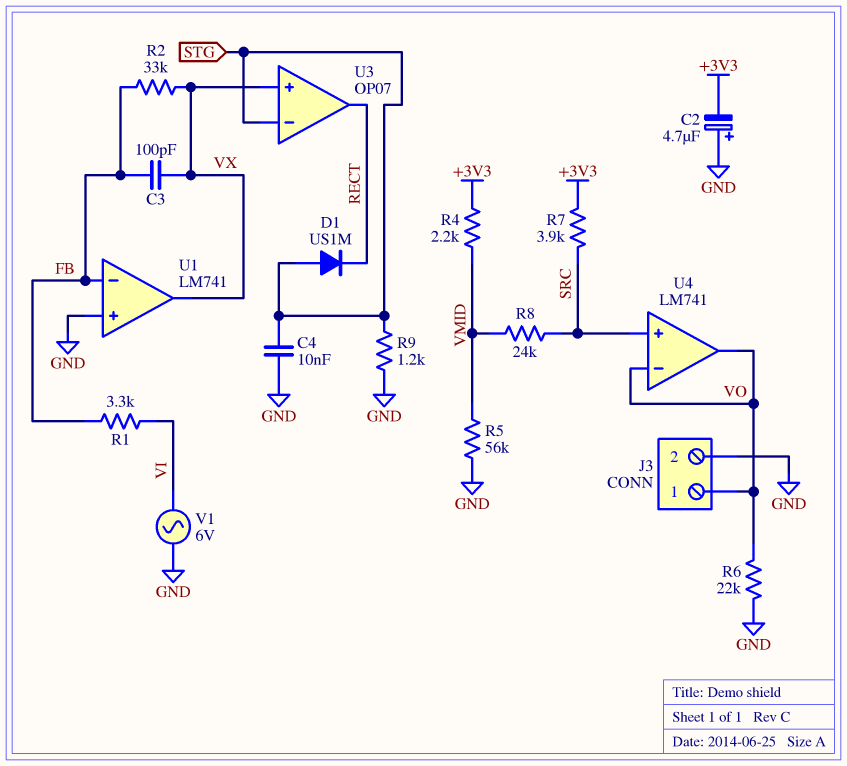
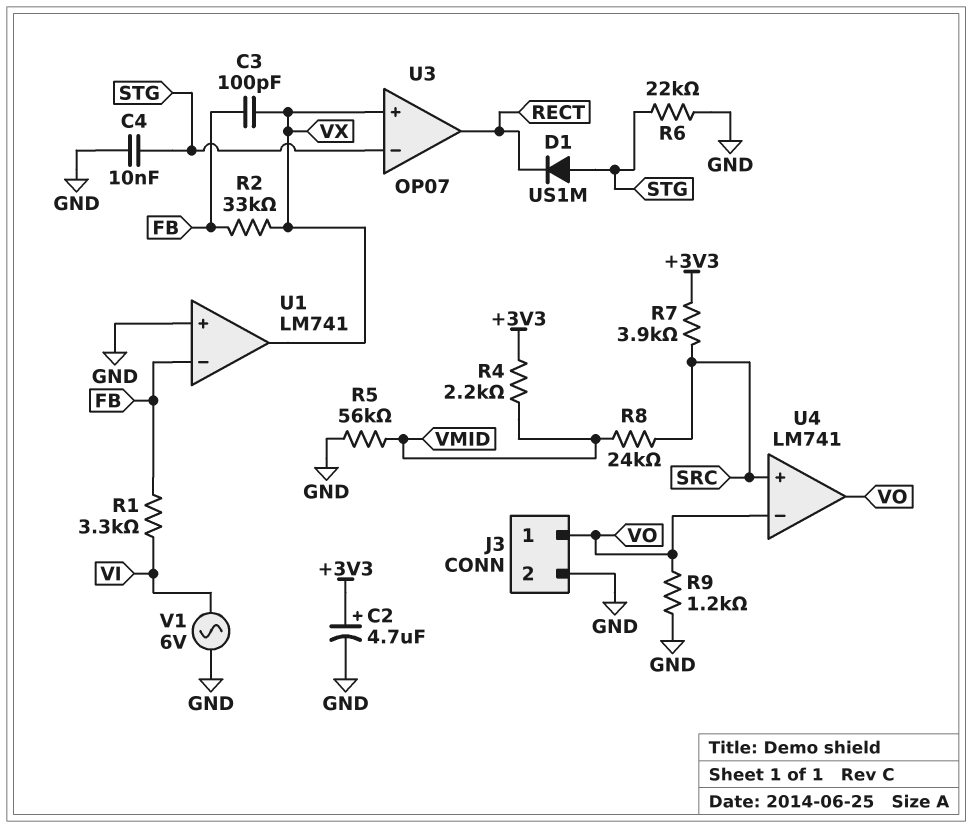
C2: 4.7uF (plus GND, minus +3V3) -> 4.7uF (plus +3V3, minus GND)
R6: 22k (GND, VO) -> 22k (GND, STG)
R9: 1.2k (GND, STG) -> 1.2k (GND, VO)

